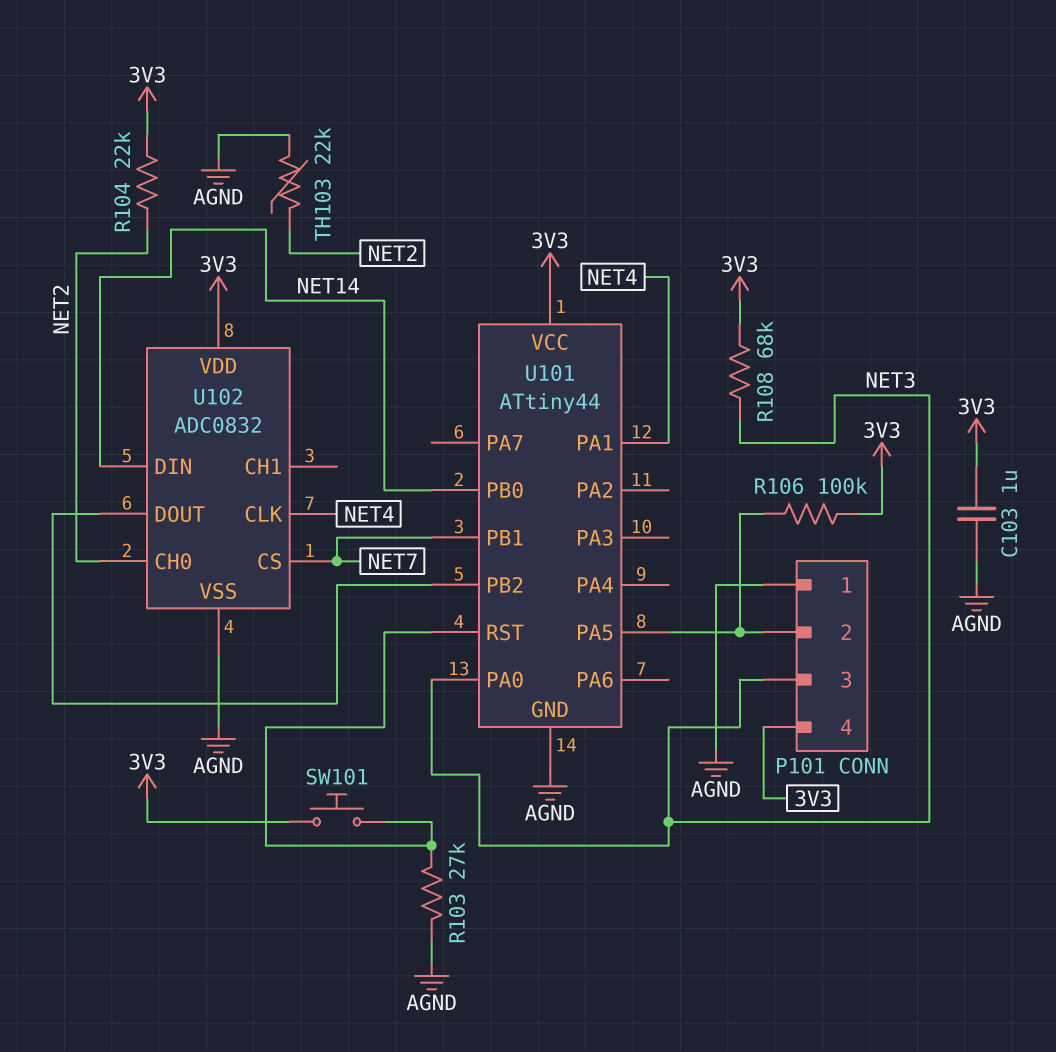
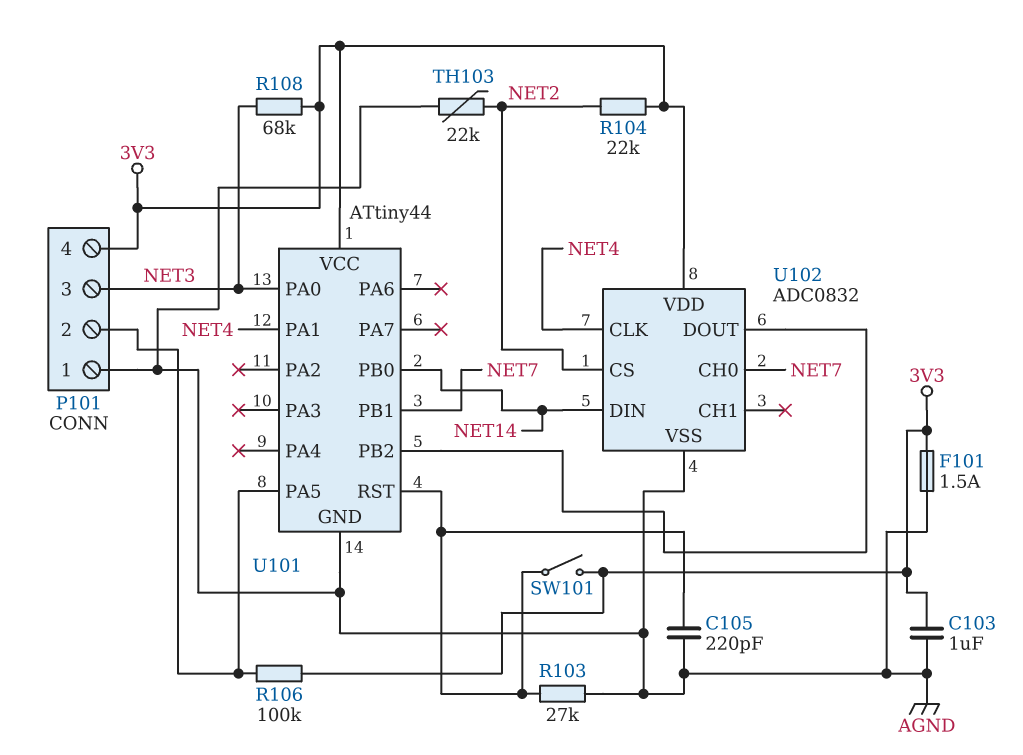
C105: none -> 220pF (AGND, U101/RST)
F101: none -> 1.5A (3V3, AGND)
SW101: button (3V3, U101/RST) -> switch (3V3, U101/RST)
U102 pin CH0: NET2 -> NET7
U102 pin CS: NET7 -> NET2

